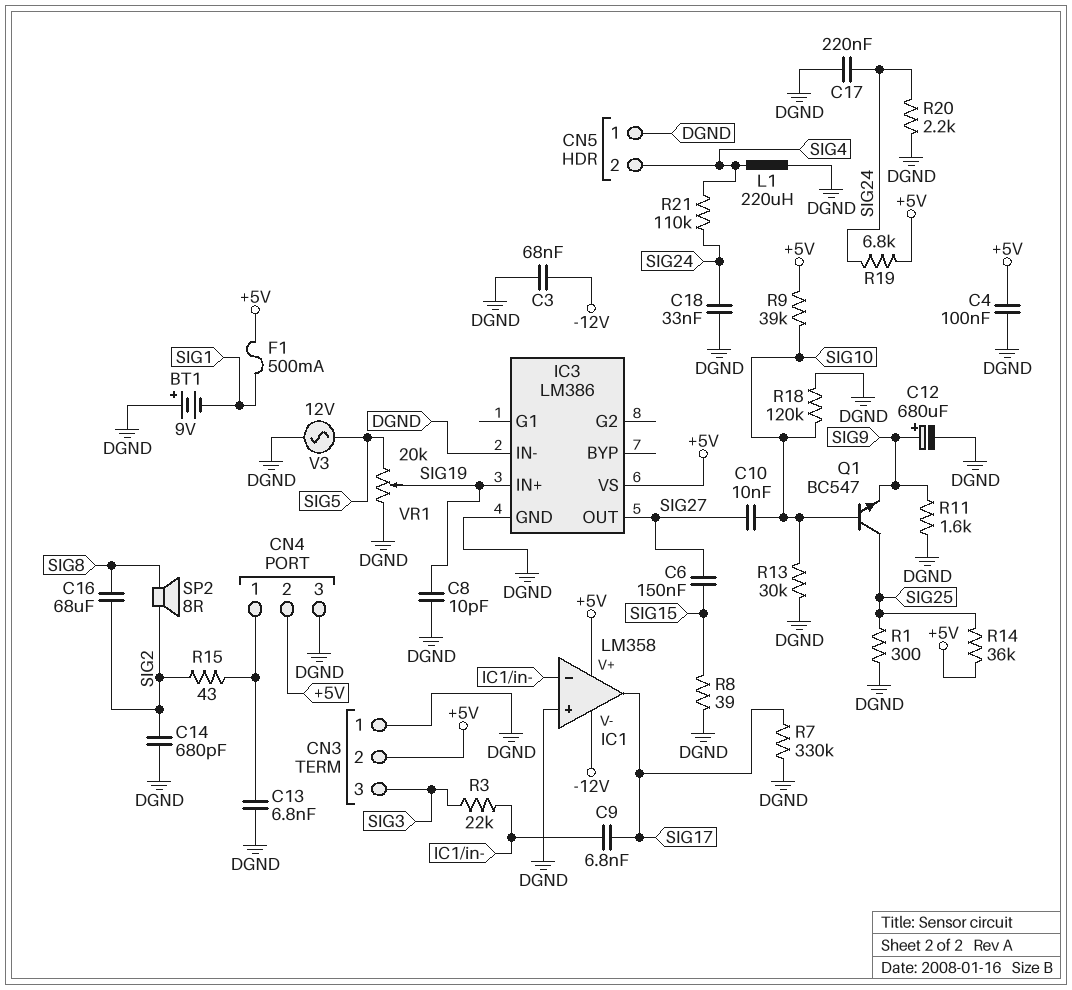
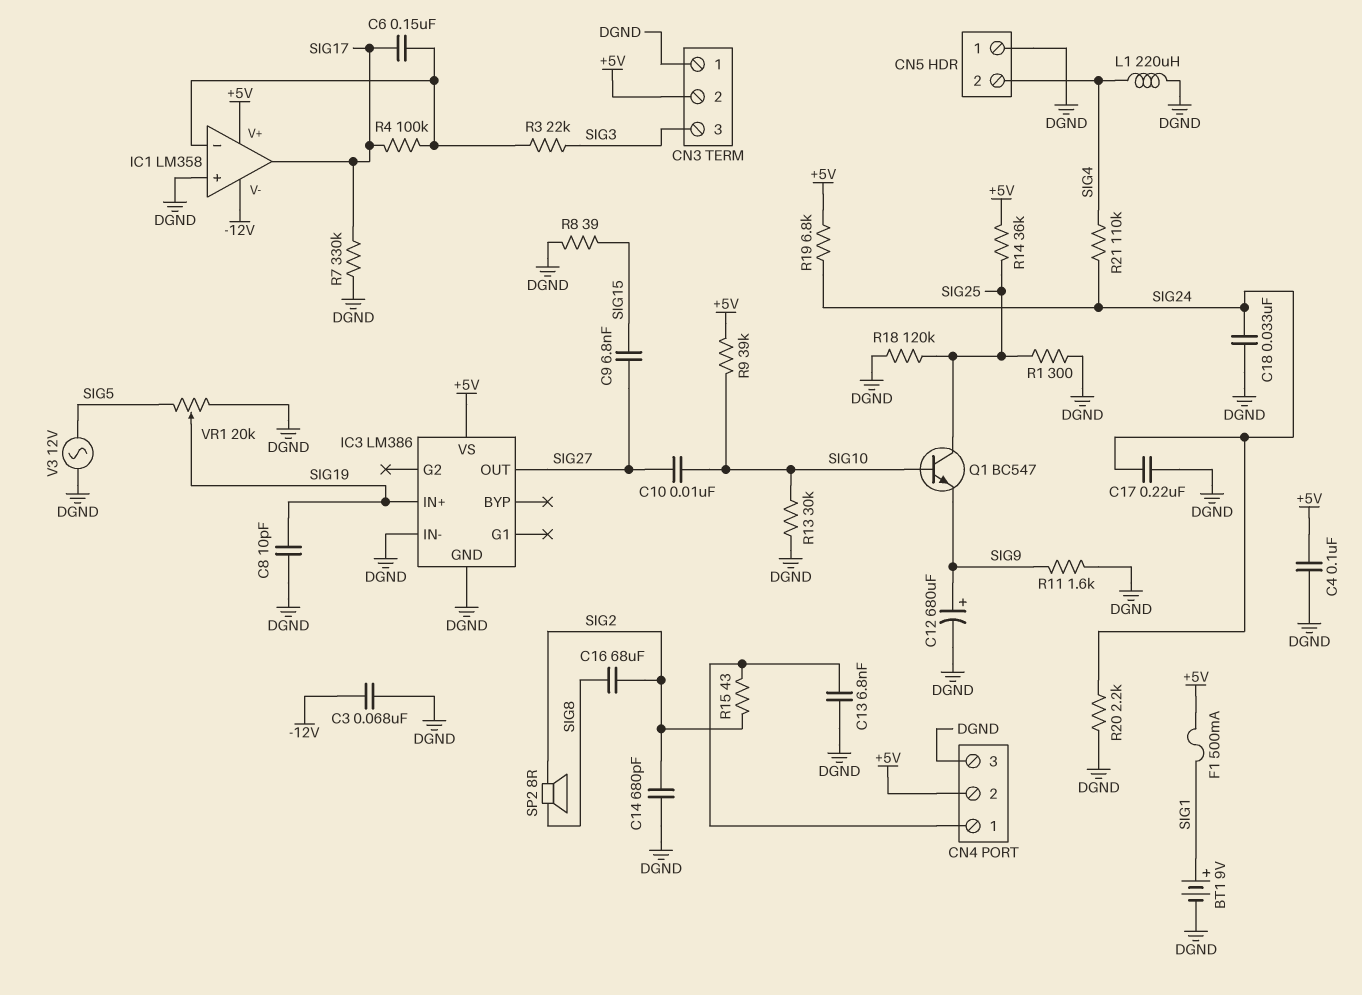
BT1: 9V (plus DGND, minus SIG1) -> 9V (plus SIG1, minus DGND)
C6: 150nF (SIG15, SIG27) -> 150nF (IC1/in-, SIG17)
C9: 6.8nF (IC1/in-, SIG17) -> 6.8nF (SIG15, SIG27)
R4: none -> 100k (IC1/in-, SIG17)
R18: 120k (DGND, SIG10) -> 120k (DGND, SIG25)

